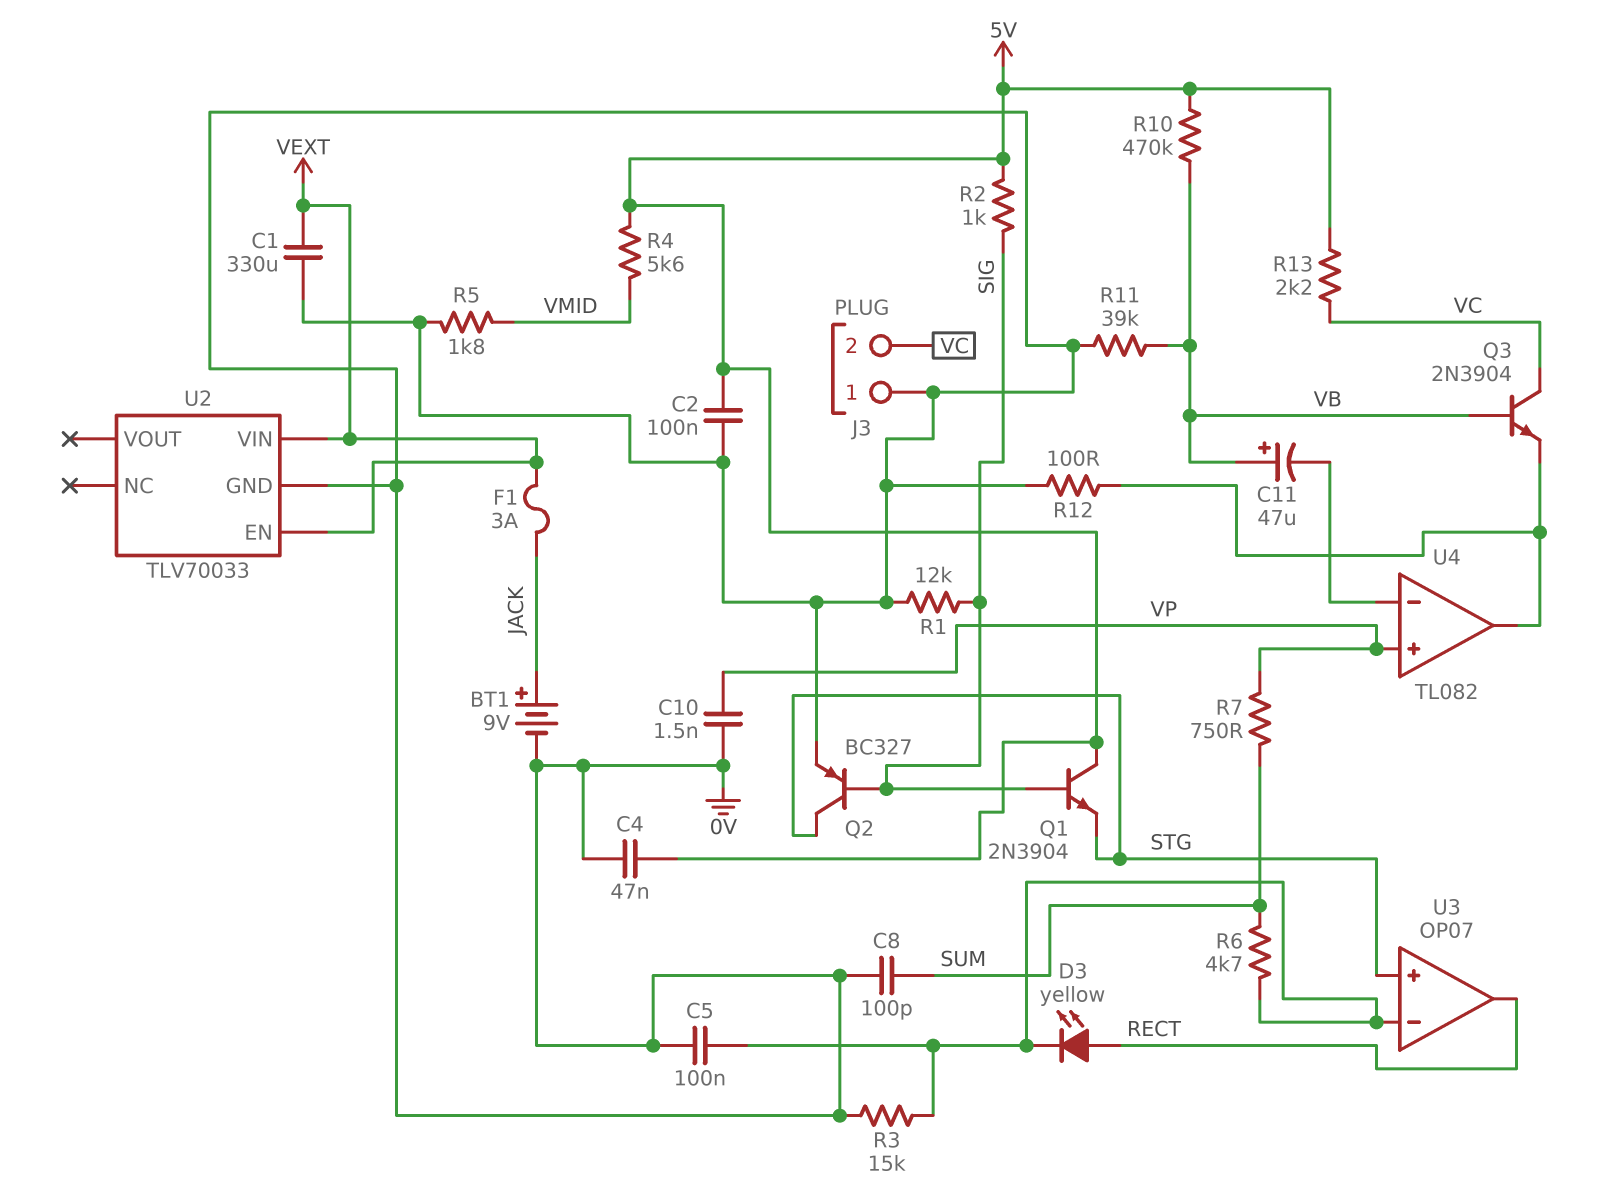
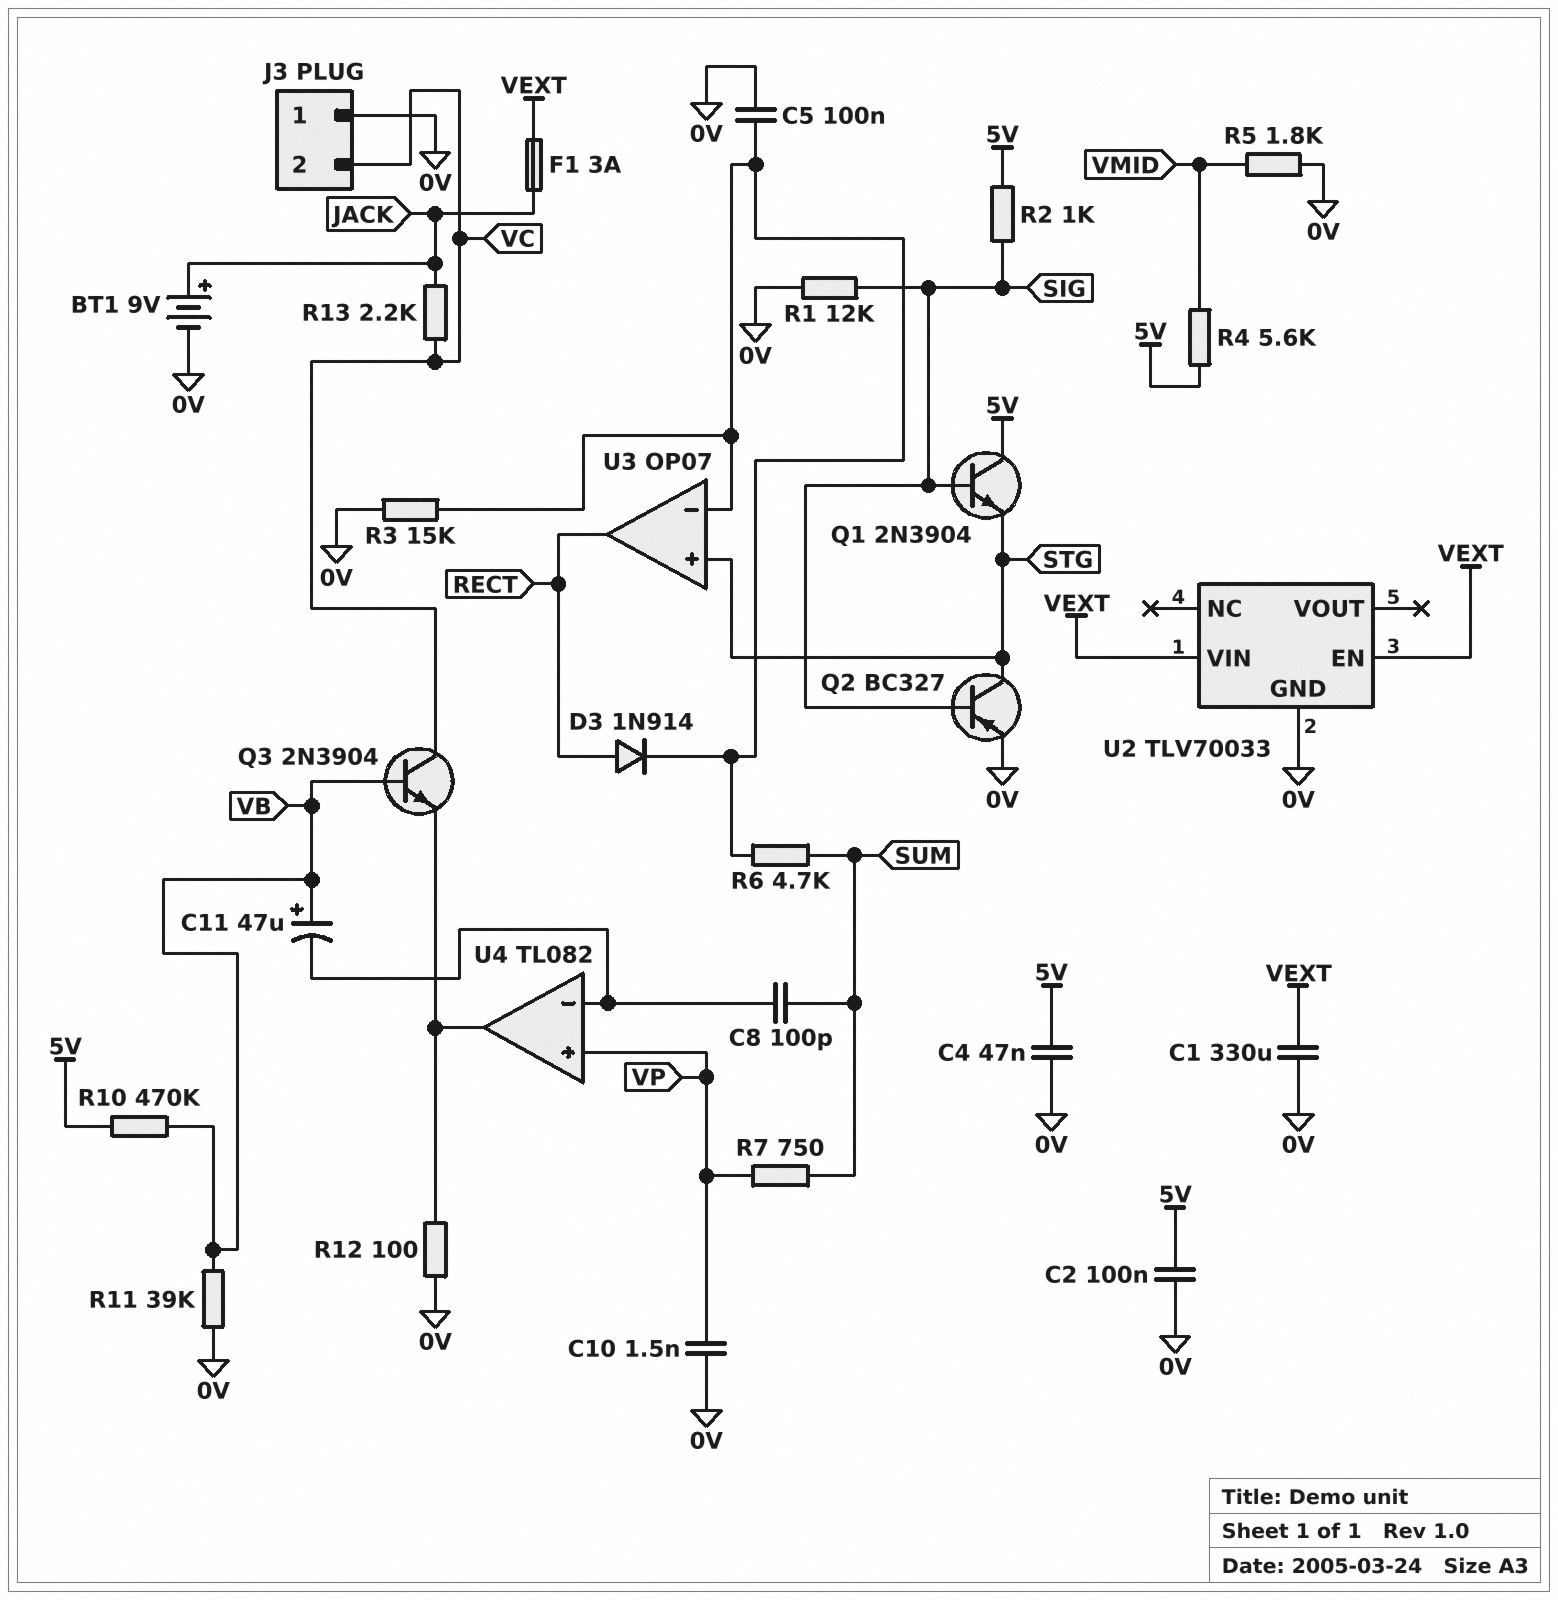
C8: 100pF (0V, SUM) -> 100pF (SUM, U4/in-)
D3: LED yellow (A RECT, K U3/in-) -> diode 1N914 (A RECT, K U3/in-)
R13: 2.2k (5V, VC) -> 2.2k (JACK, VC)

